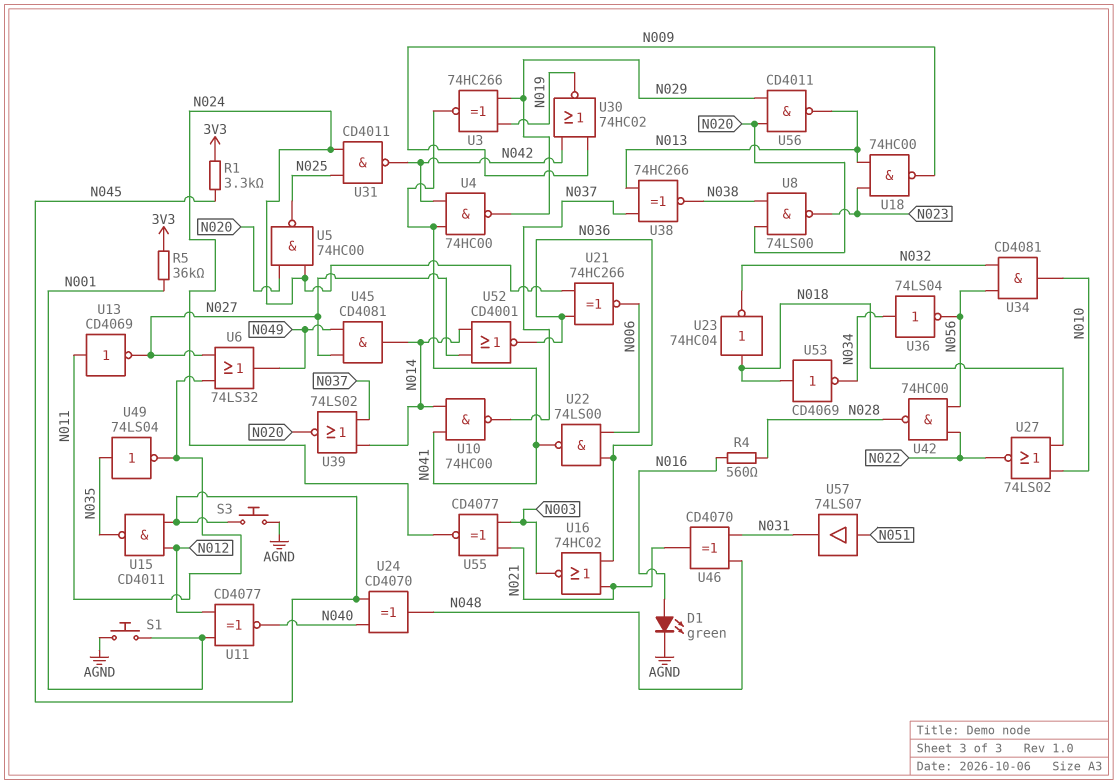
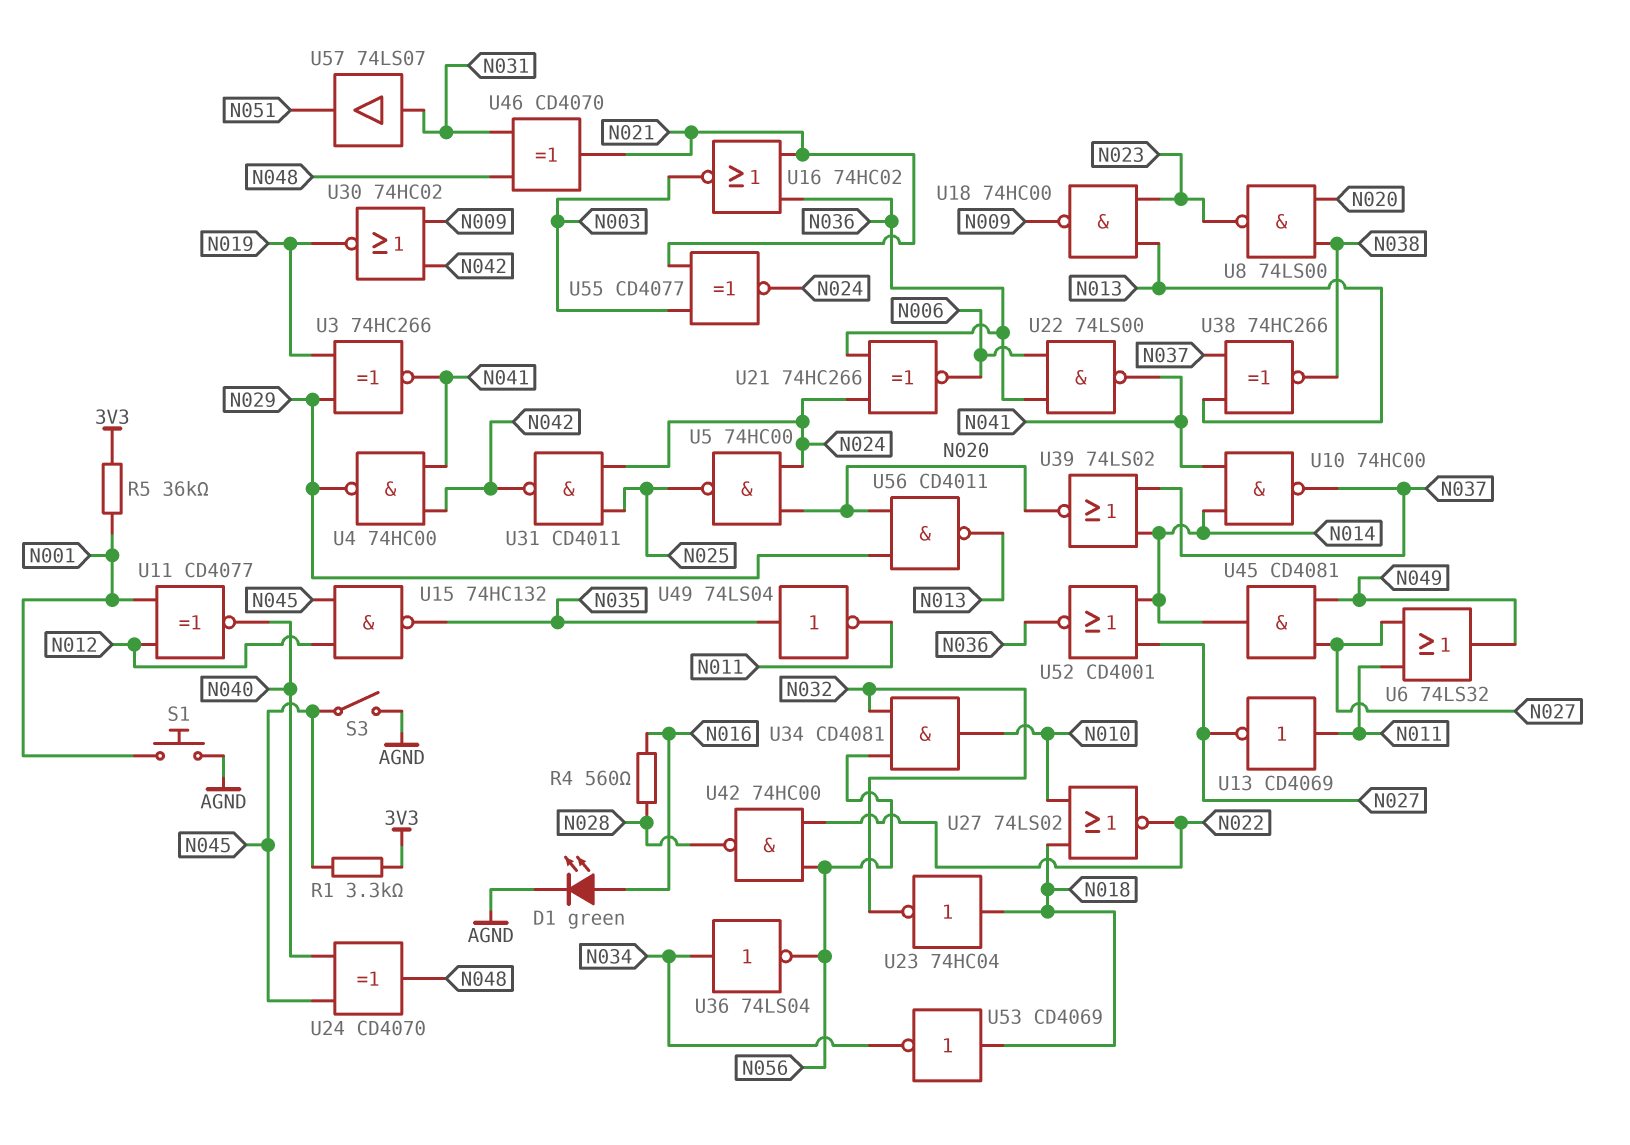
S3: button (AGND, N045) -> switch (AGND, N045)
U15: NAND CD4011 (in N012, in N045, out N035) -> NAND 74HC132 (in N012, in N045, out N035)
U57: buffer 74LS07 (in N051, out N031) -> buffer 74LS07 (in N031, out N051)

